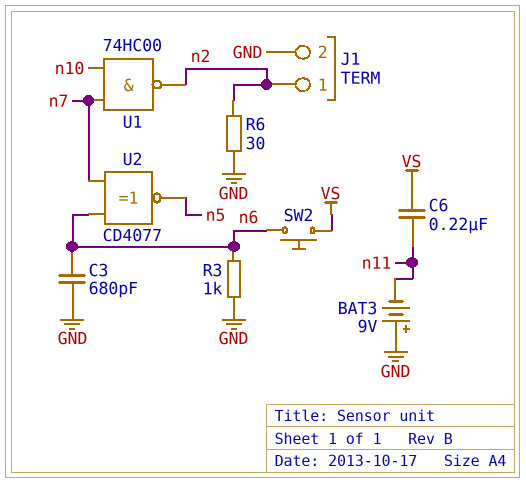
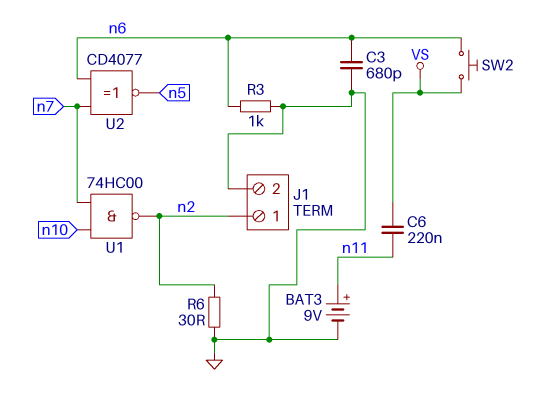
BAT3: 9V (plus GND, minus n11) -> 9V (plus n11, minus GND)

